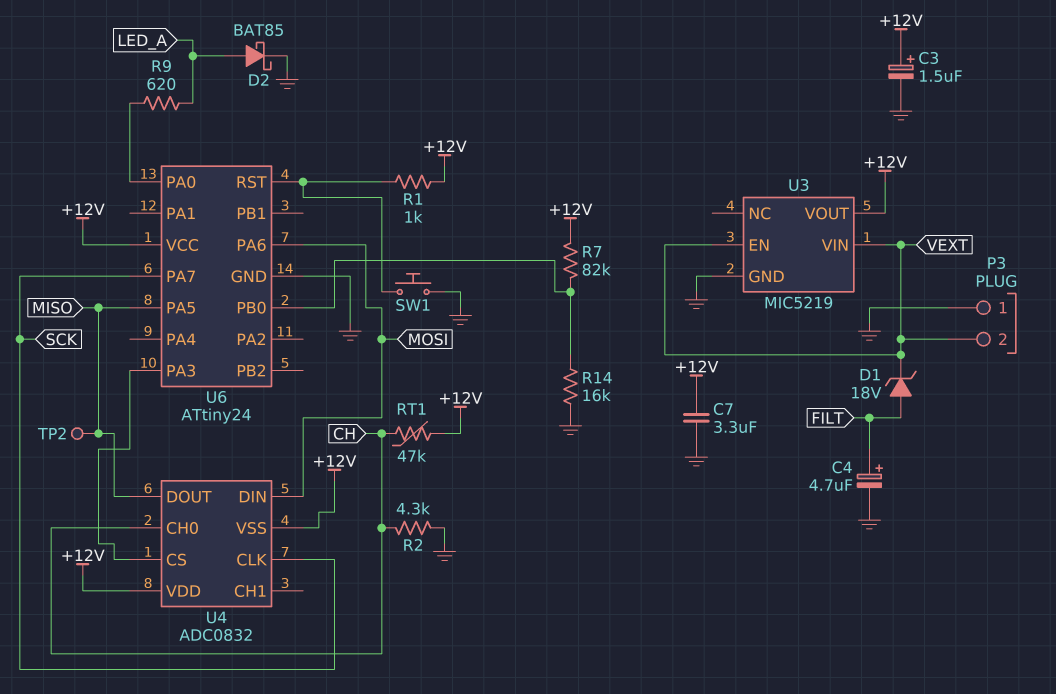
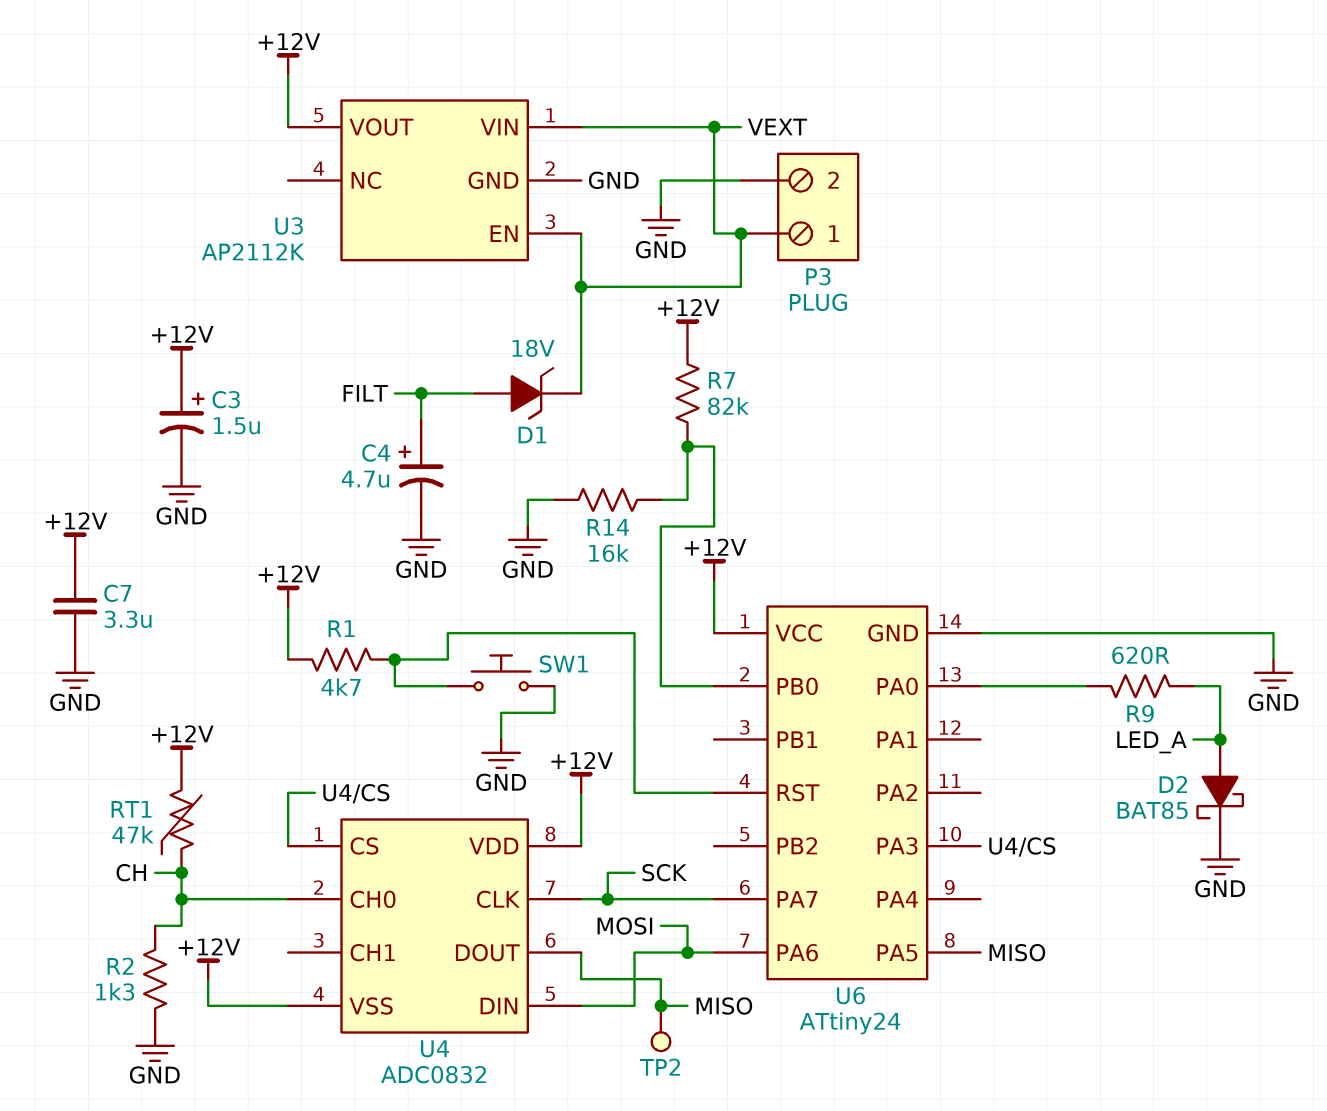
P3 pin 1: GND -> VEXT
P3 pin 2: VEXT -> GND
R1: 1k (+12V, U6/RST) -> 4.7k (+12V, U6/RST)
R2: 4.3k (CH, GND) -> 1.3k (CH, GND)
U3: MIC5219 -> AP2112K

